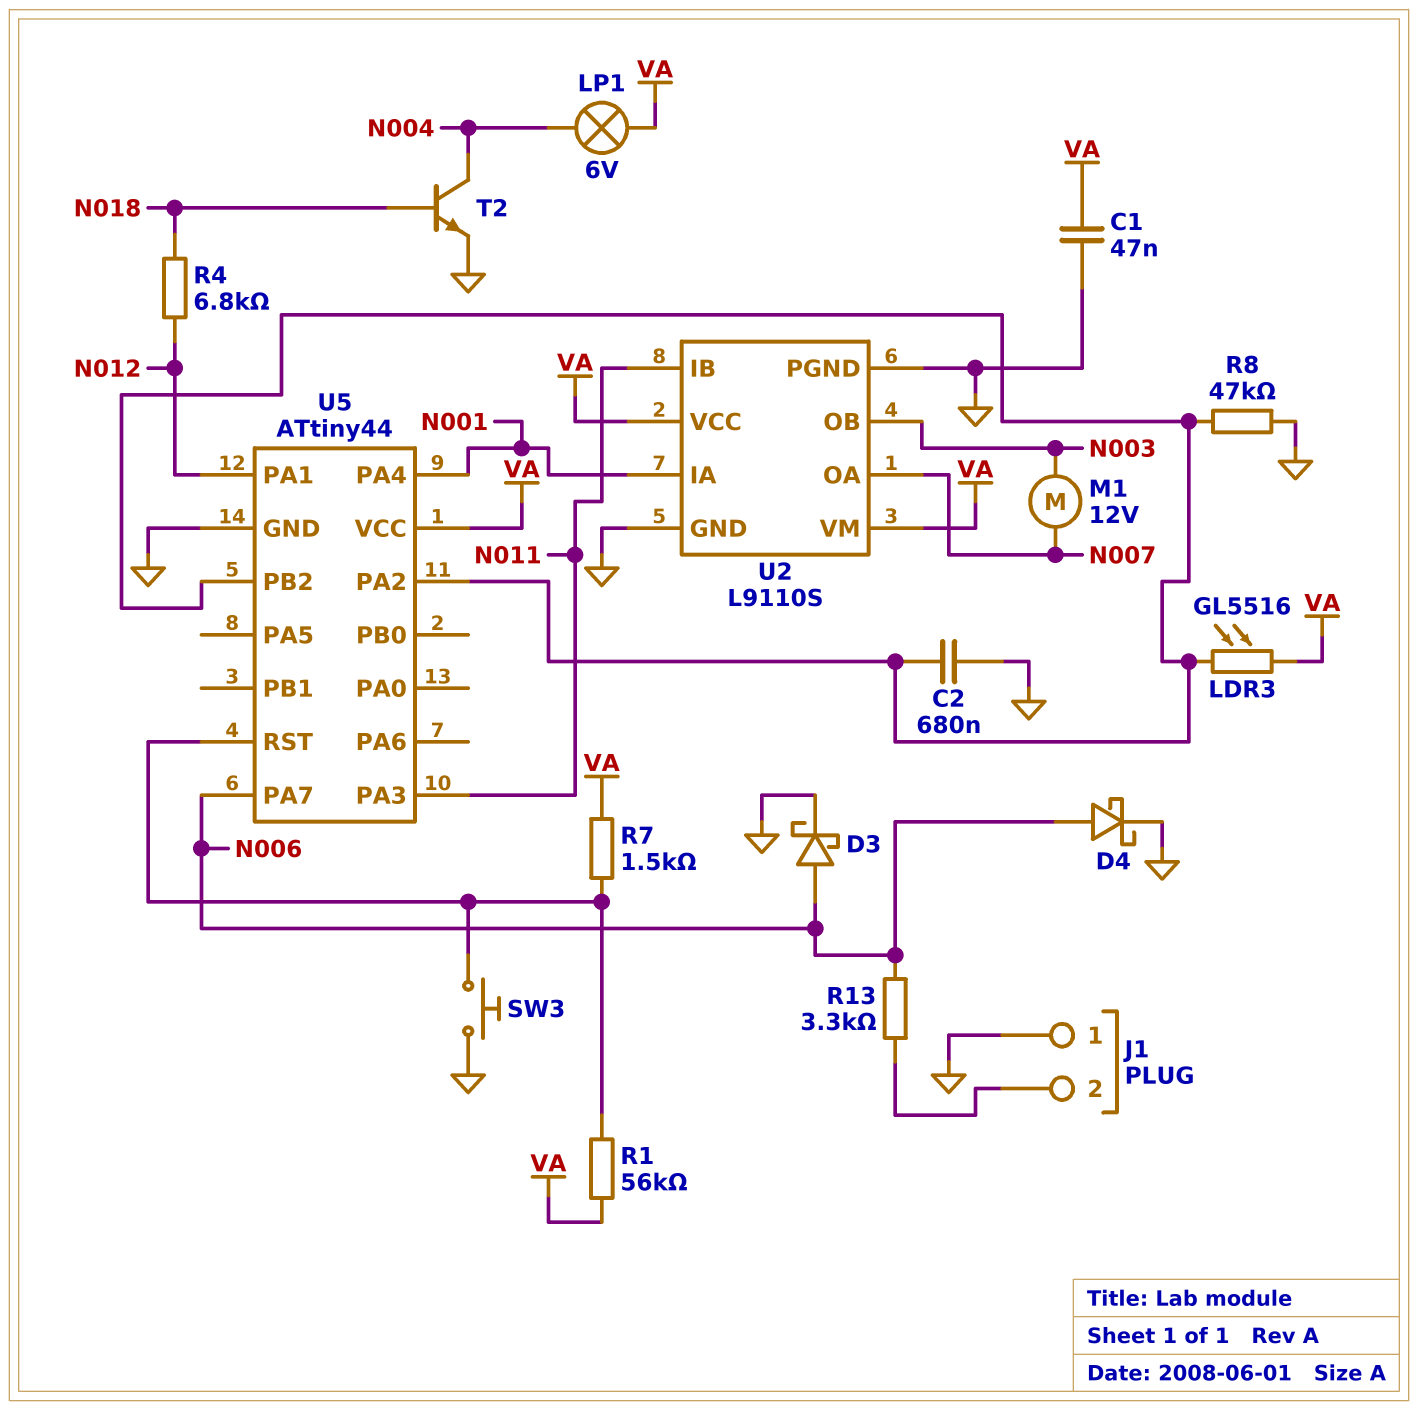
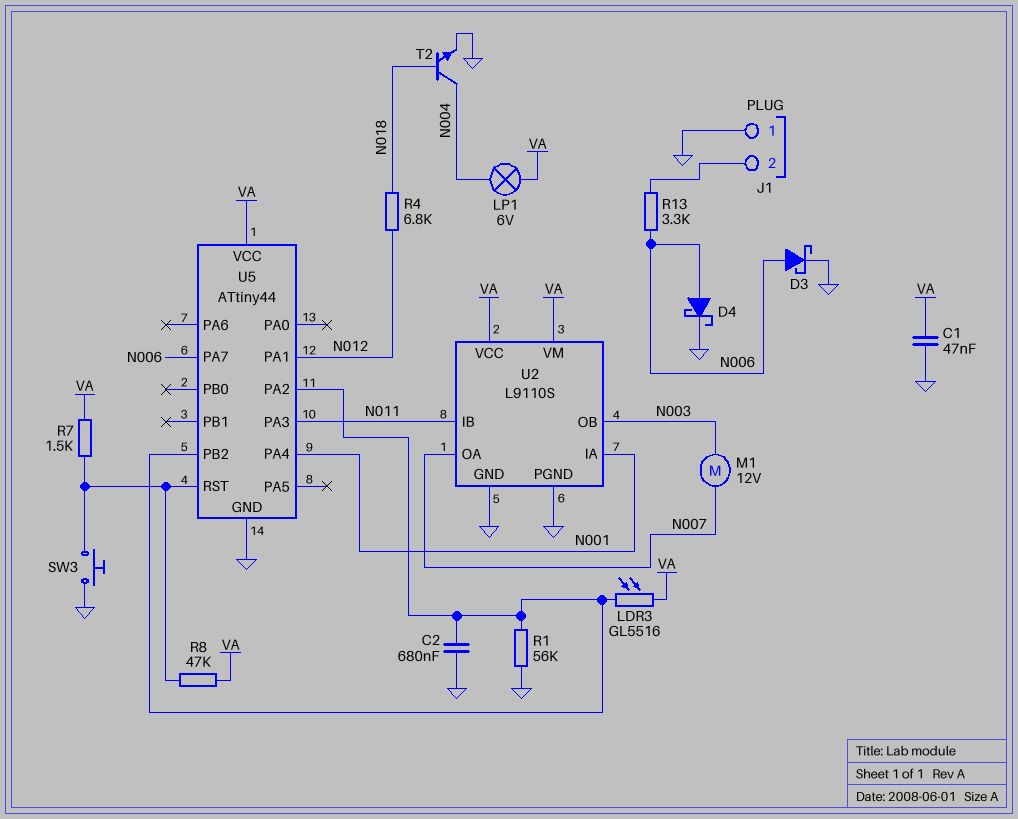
R1: 56k (U5/RST, VA) -> 56k (GND, U5/PA2)
R8: 47k (GND, U5/PA2) -> 47k (U5/RST, VA)

